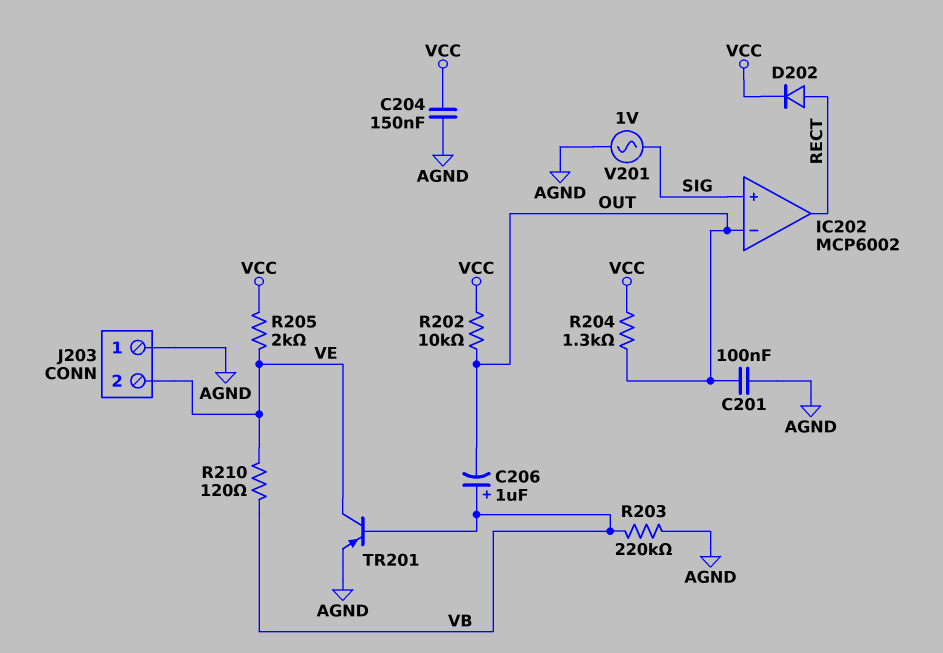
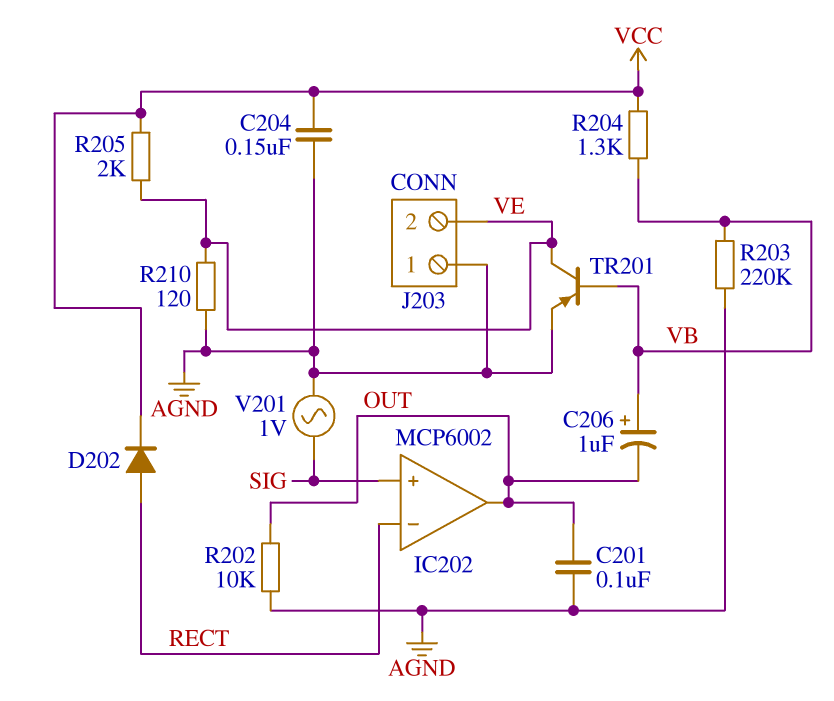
IC202 pin in-: OUT -> RECT
IC202 pin out: RECT -> OUT
R202: 10k (OUT, VCC) -> 10k (AGND, OUT)
R204: 1.3k (OUT, VCC) -> 1.3k (VB, VCC)
R210: 120 (VB, VE) -> 120 (AGND, VE)

